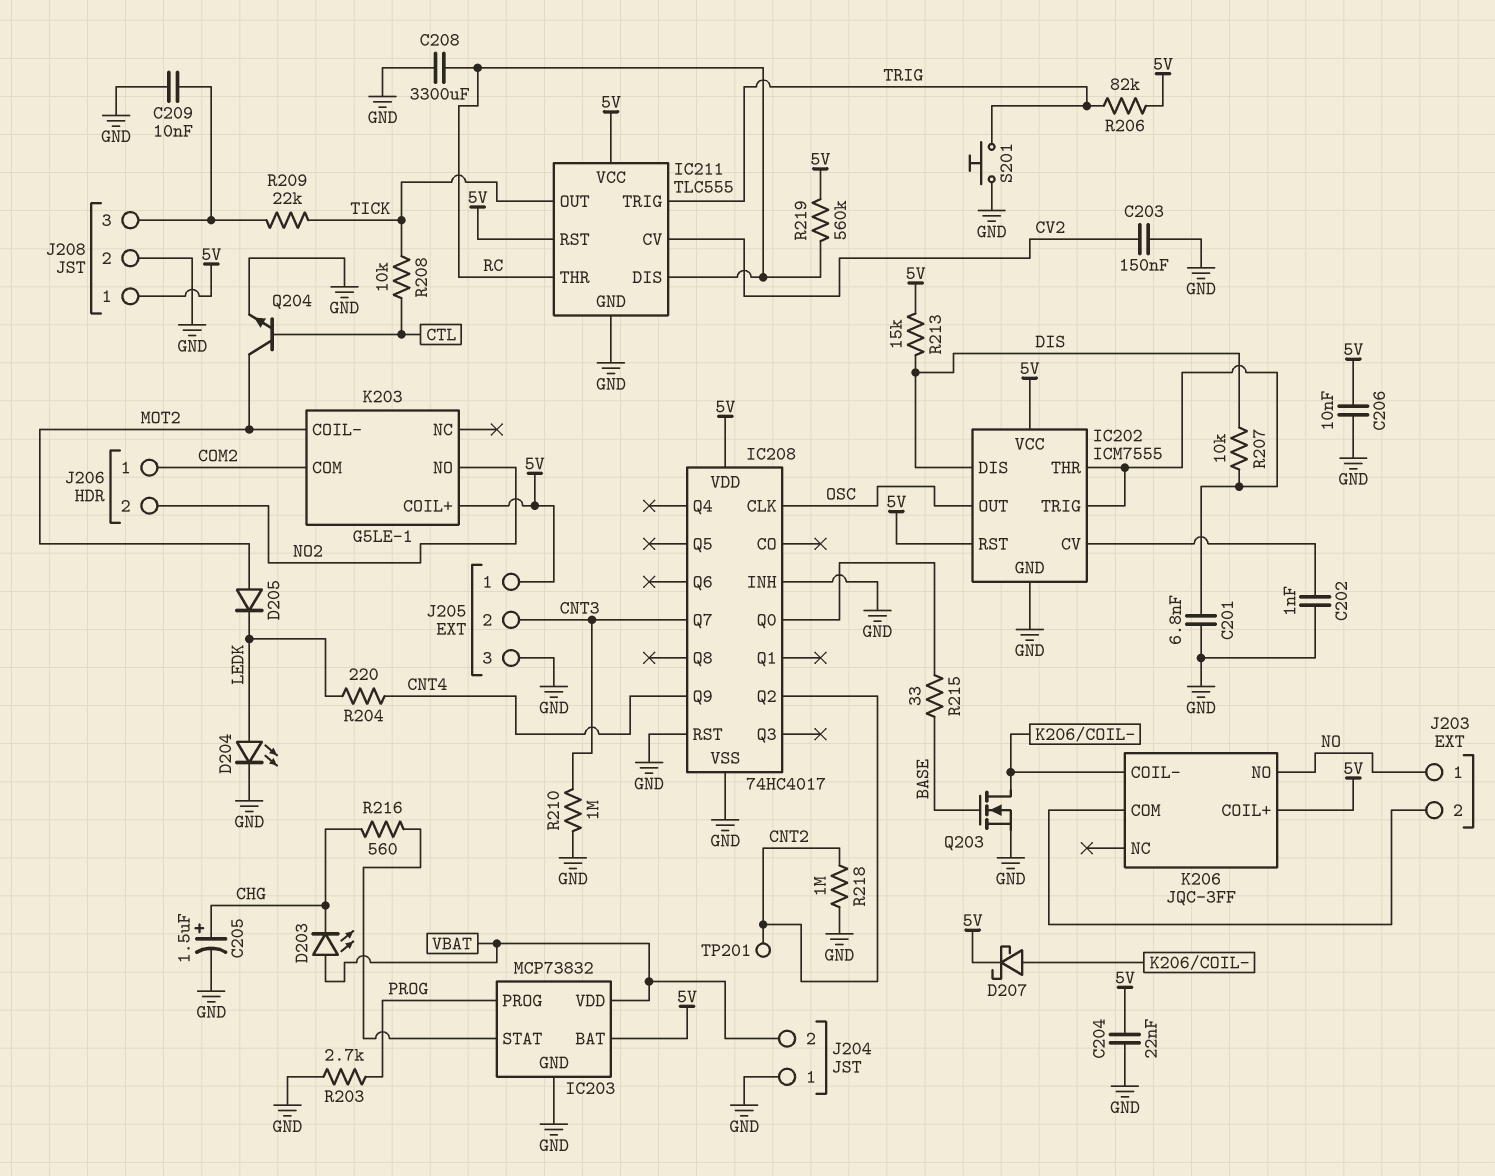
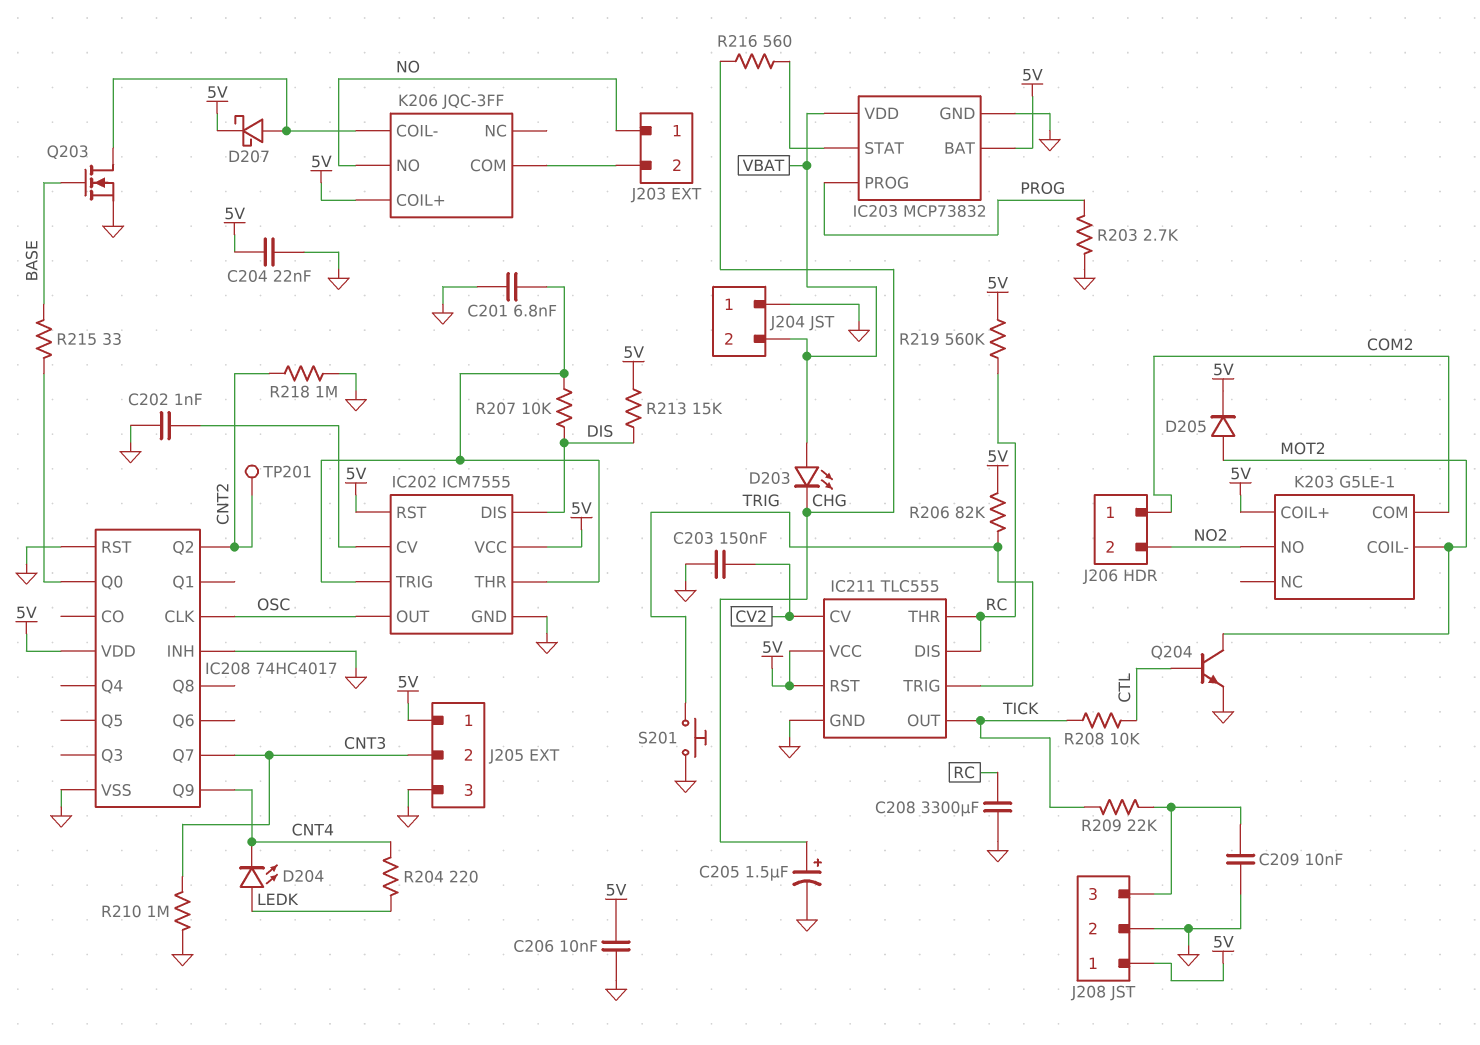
D204: LED (A LEDK, K GND) -> LED (A LEDK, K CNT4)
D205: diode (A MOT2, K LEDK) -> diode (A MOT2, K 5V)

